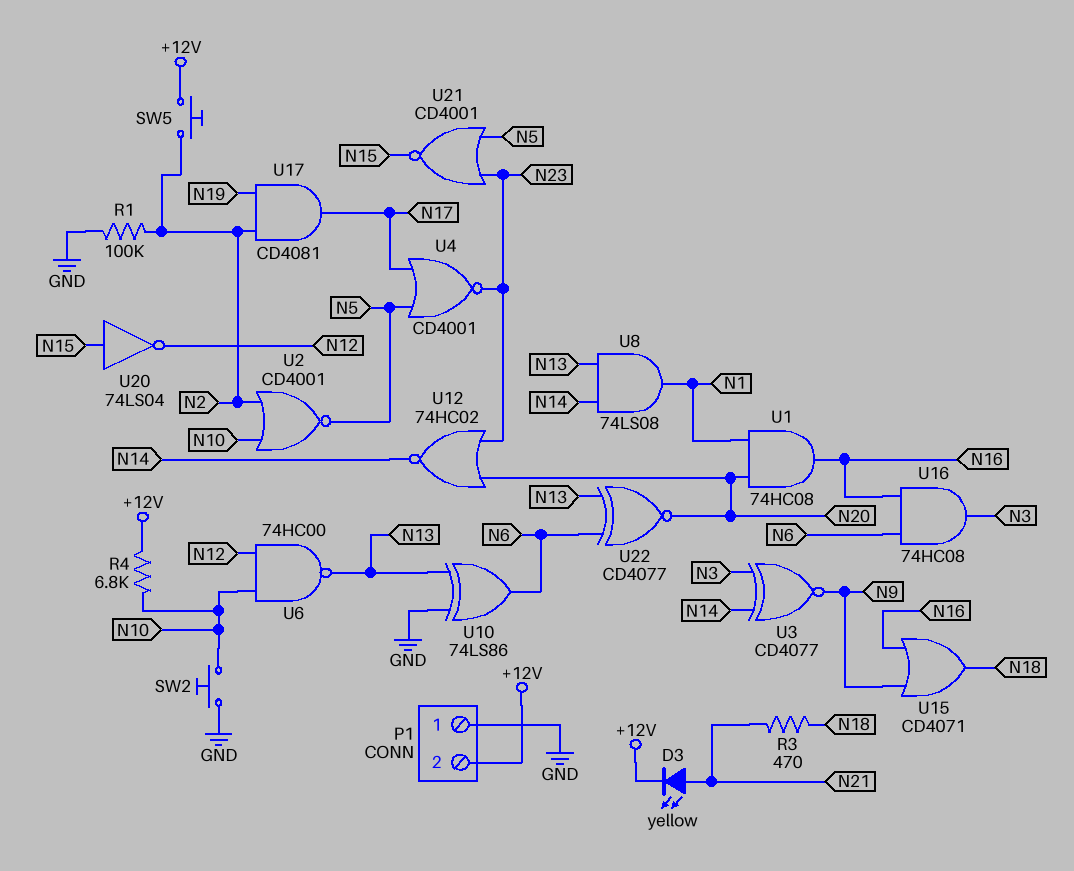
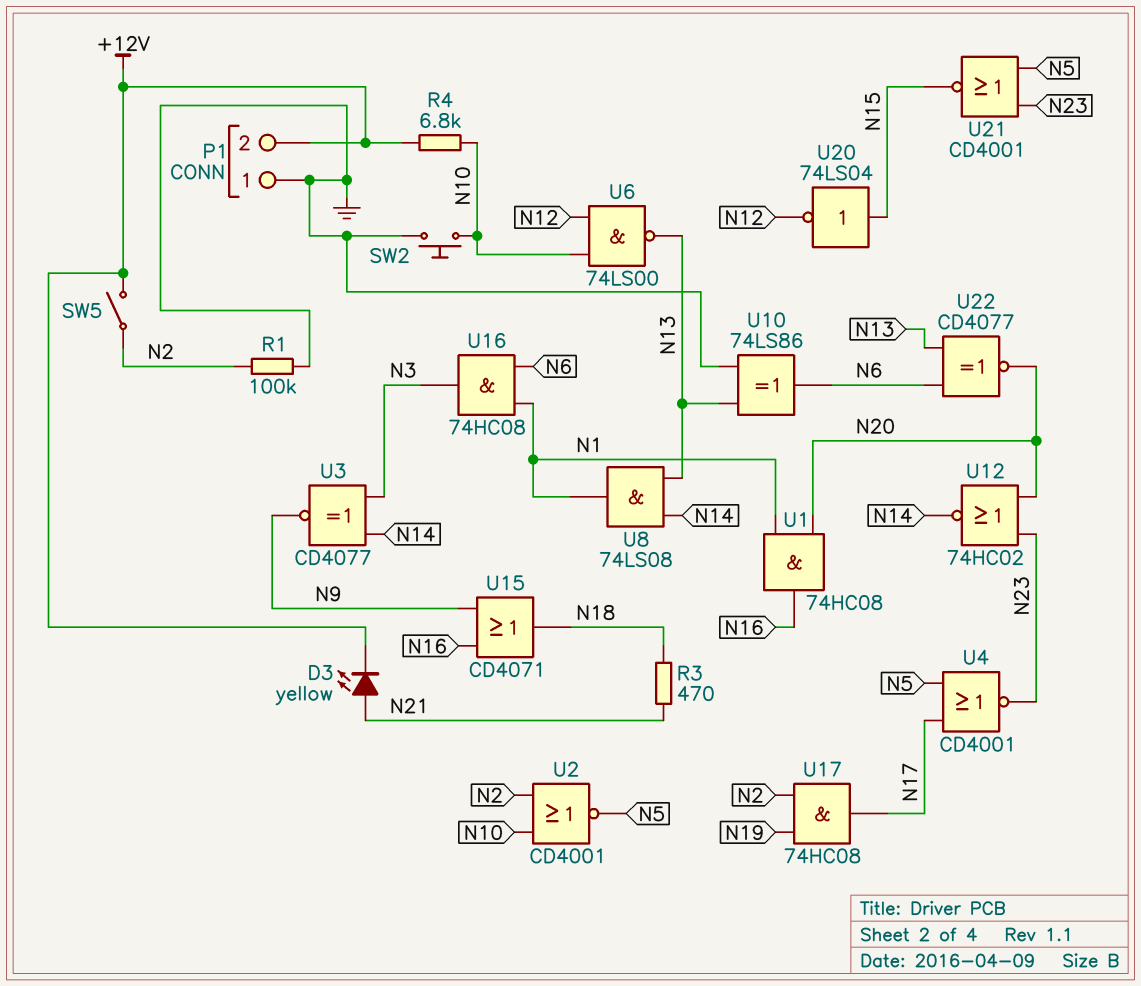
SW5: button (+12V, N2) -> switch (+12V, N2)
U6: NAND 74HC00 (in N10, in N12, out N13) -> NAND 74LS00 (in N10, in N12, out N13)
U16: AND 74HC08 (in N6, in N16, out N3) -> AND 74HC08 (in N1, in N6, out N3)
U17: AND CD4081 (in N2, in N19, out N17) -> AND 74HC08 (in N2, in N19, out N17)

